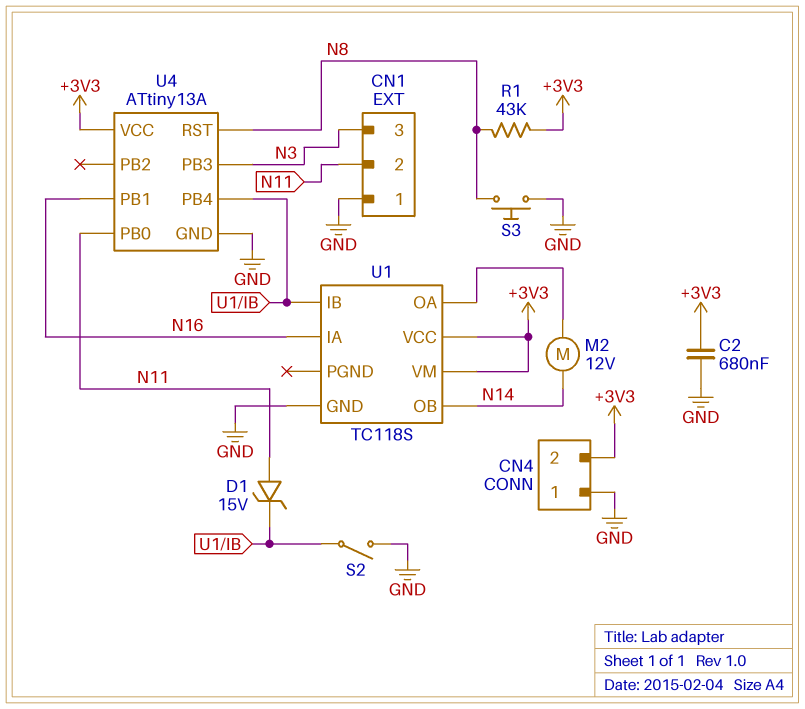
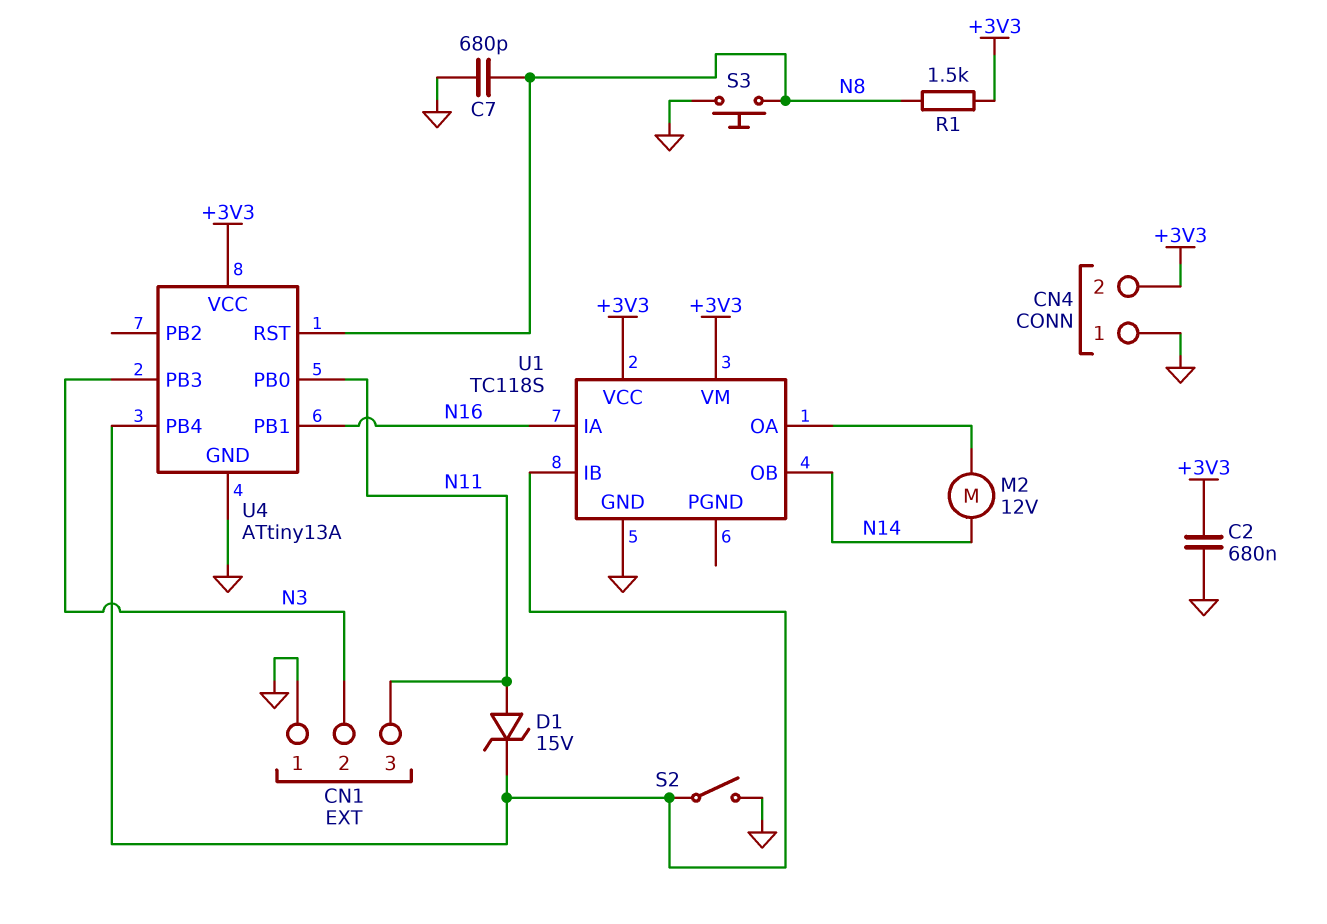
C7: none -> 680pF (GND, N8)
CN1 pin 2: N11 -> N3
CN1 pin 3: N3 -> N11
R1: 43k (+3V3, N8) -> 1.5k (+3V3, N8)

